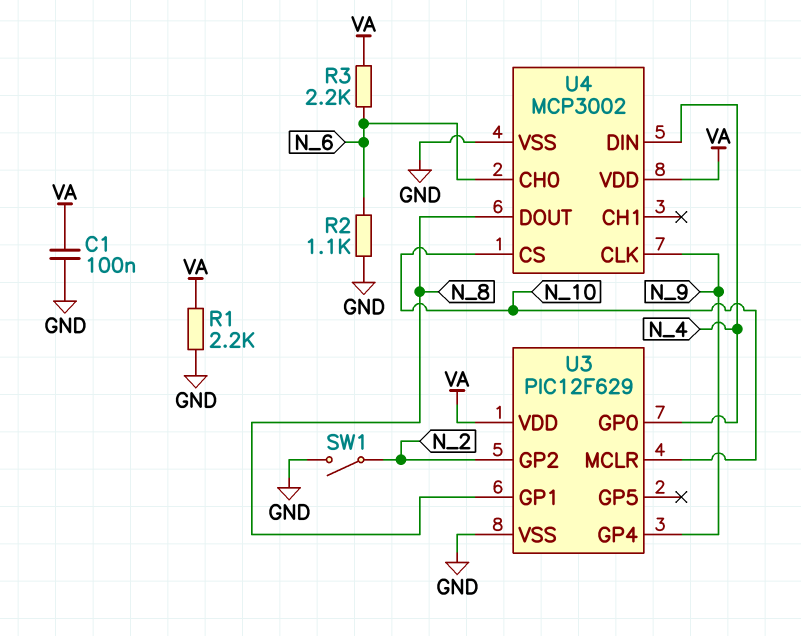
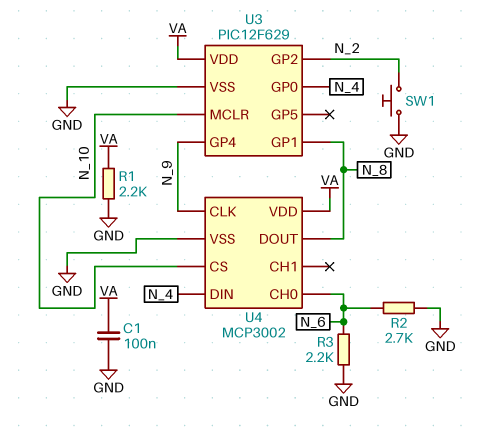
R2: 1.1k (GND, N_6) -> 2.7k (GND, N_6)
R3: 2.2k (N_6, VA) -> 2.2k (GND, N_6)
SW1: switch (GND, N_2) -> button (GND, N_2)

